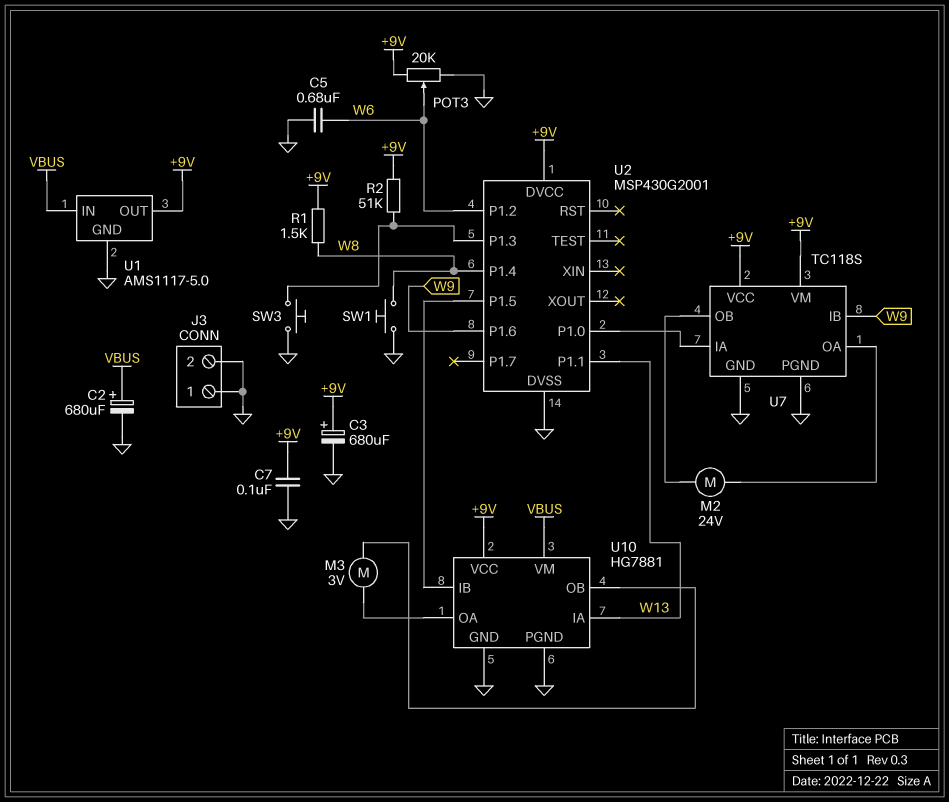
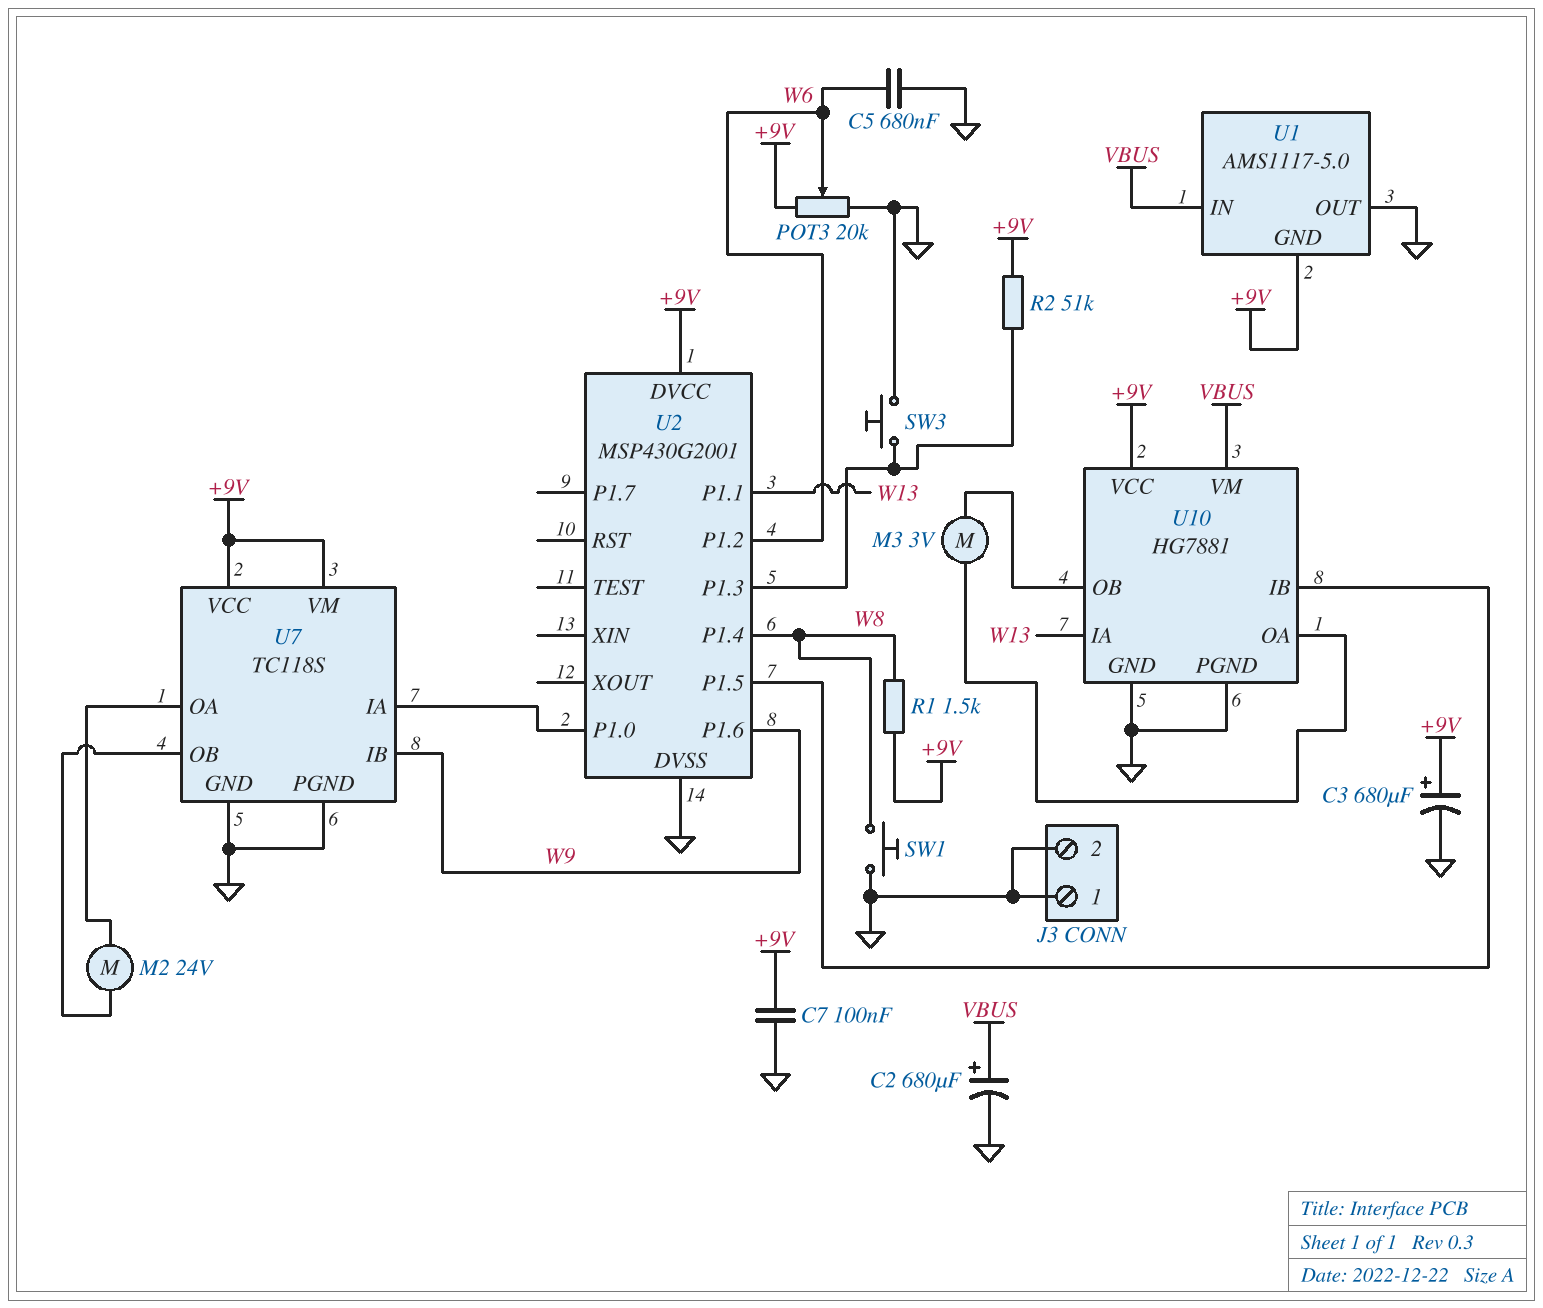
U1 pin GND: GND -> +9V
U1 pin OUT: +9V -> GND

